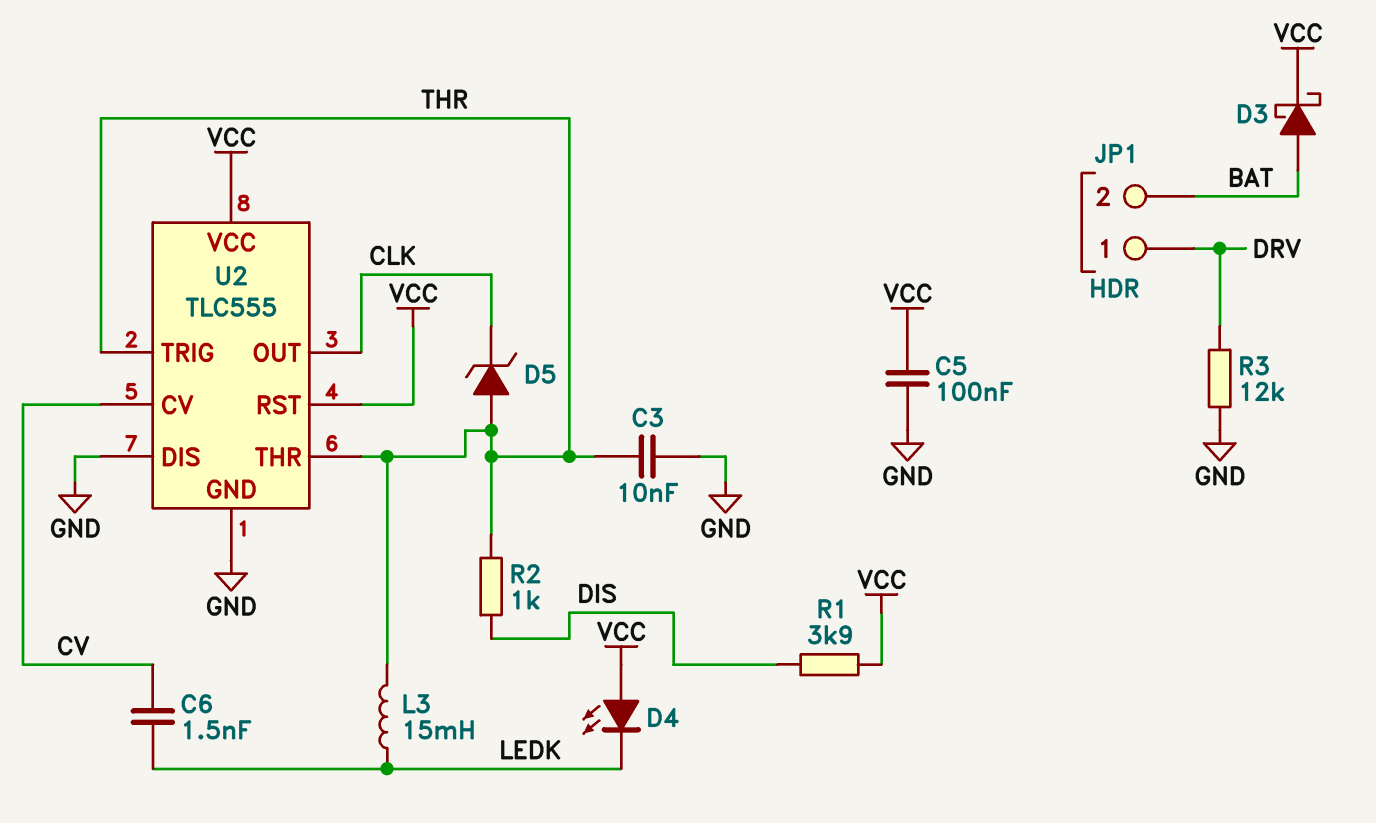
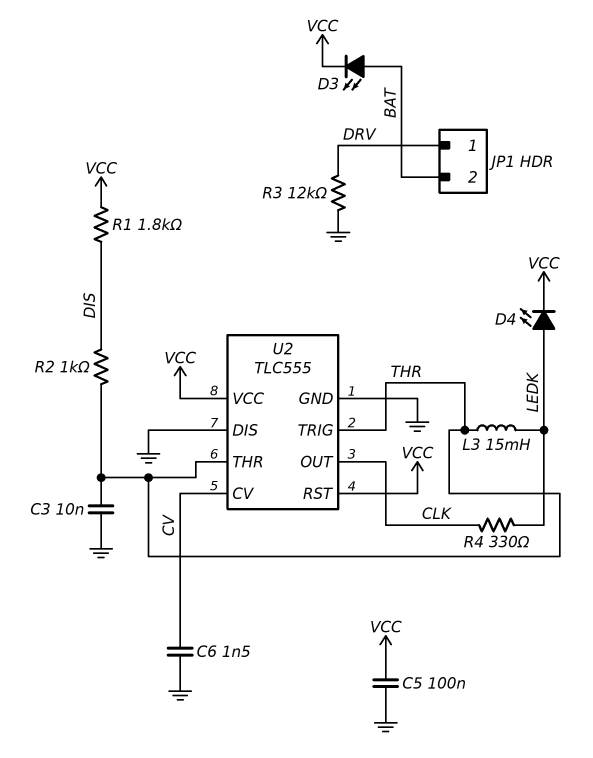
C6: 1.5nF (CV, LEDK) -> 1.5nF (CV, GND)
D3: schottky (A BAT, K VCC) -> LED (A BAT, K VCC)
D4: LED (A VCC, K LEDK) -> LED (A LEDK, K VCC)
D5: zener (A THR, K CLK) -> none
R1: 3.9k (DIS, VCC) -> 1.8k (DIS, VCC)
R4: none -> 330 (CLK, LEDK)

